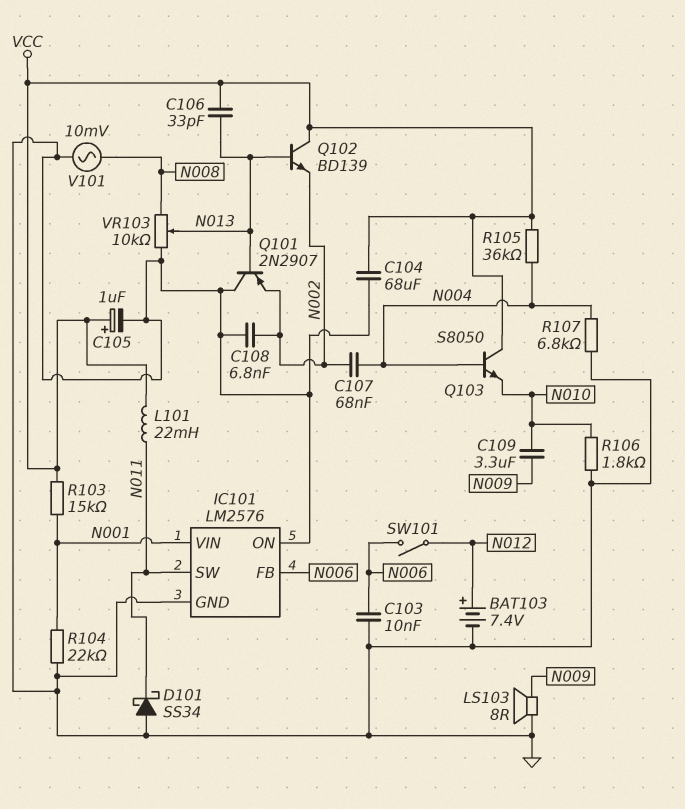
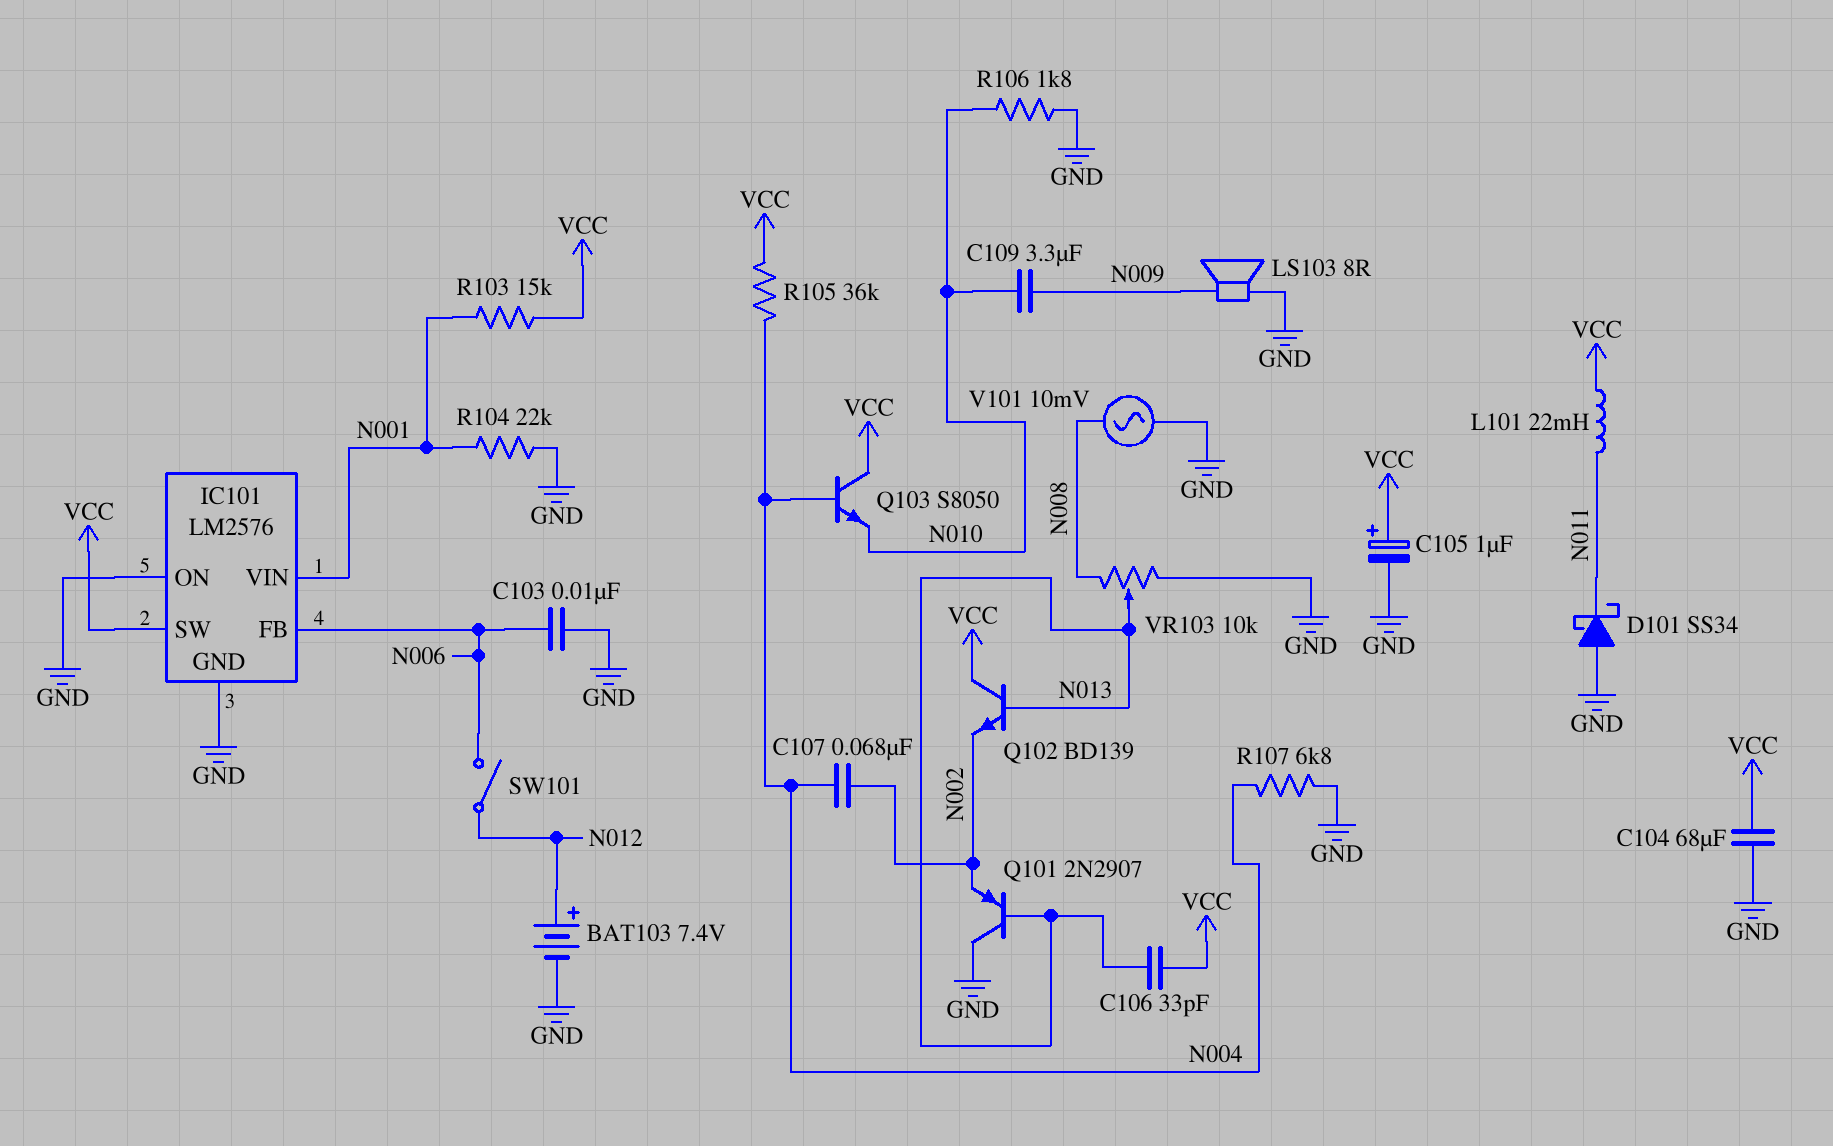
C108: 6.8nF (GND, N002) -> none
IC101 pin SW: N011 -> VCC

